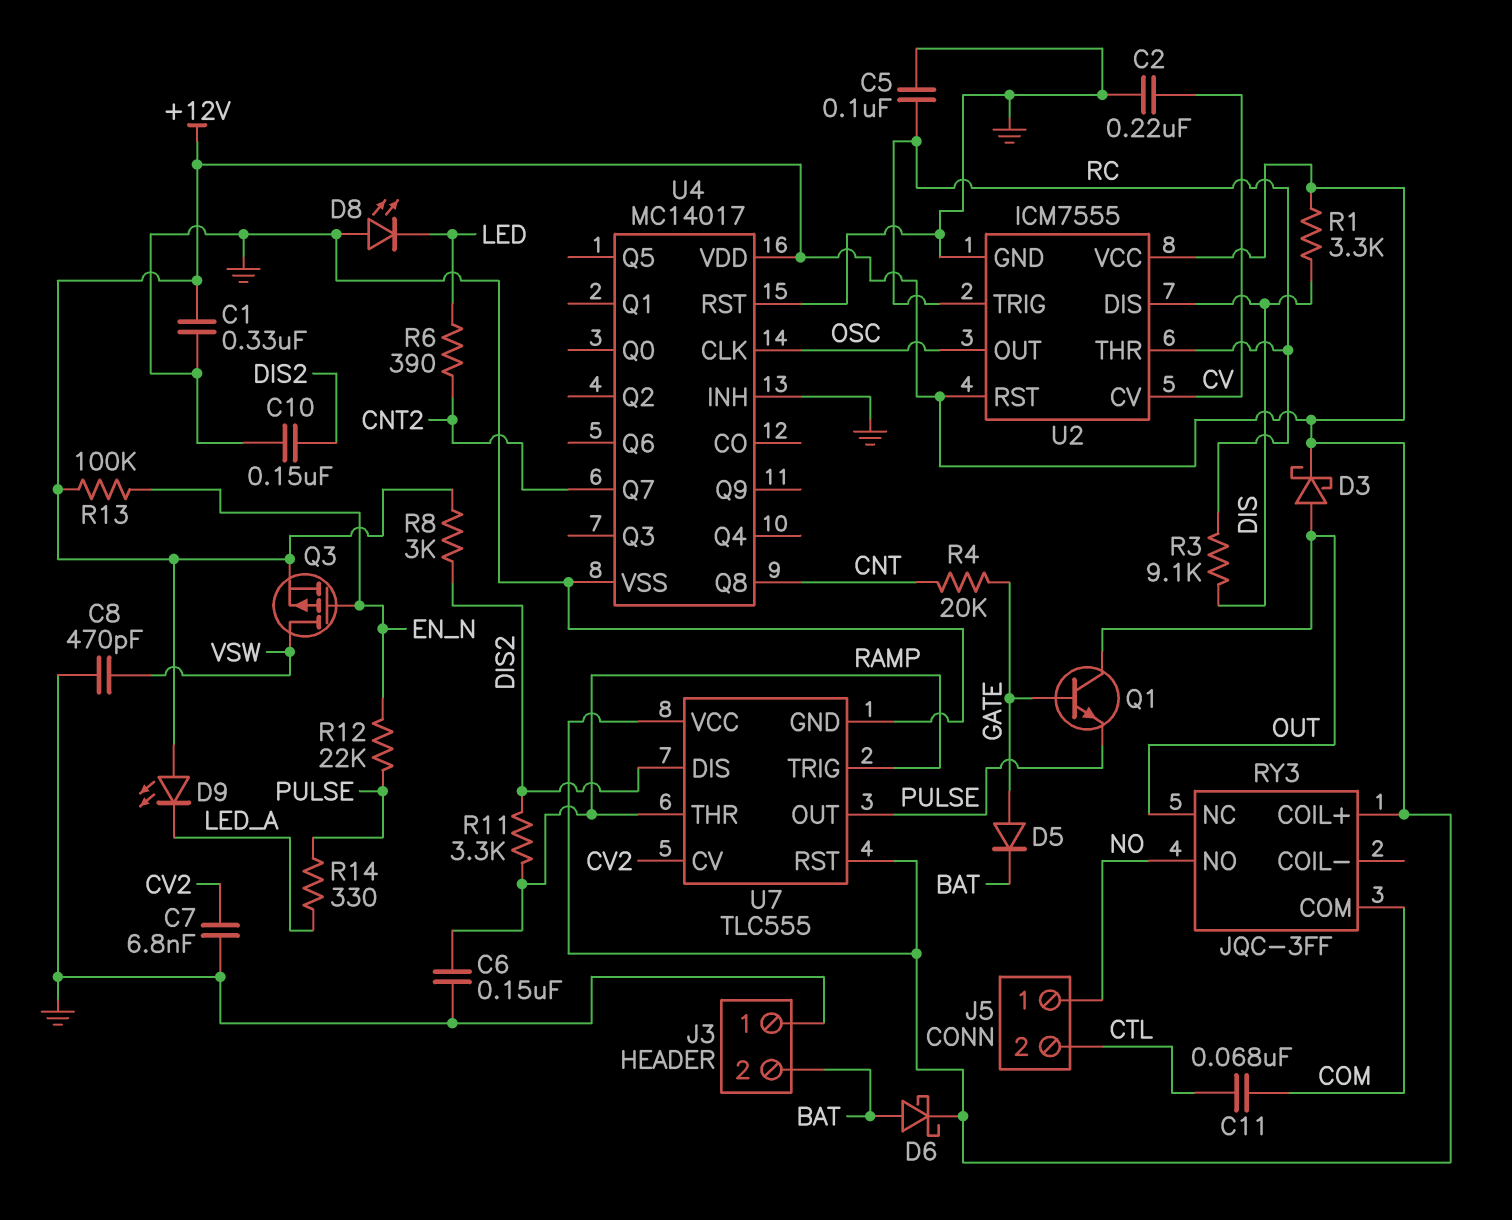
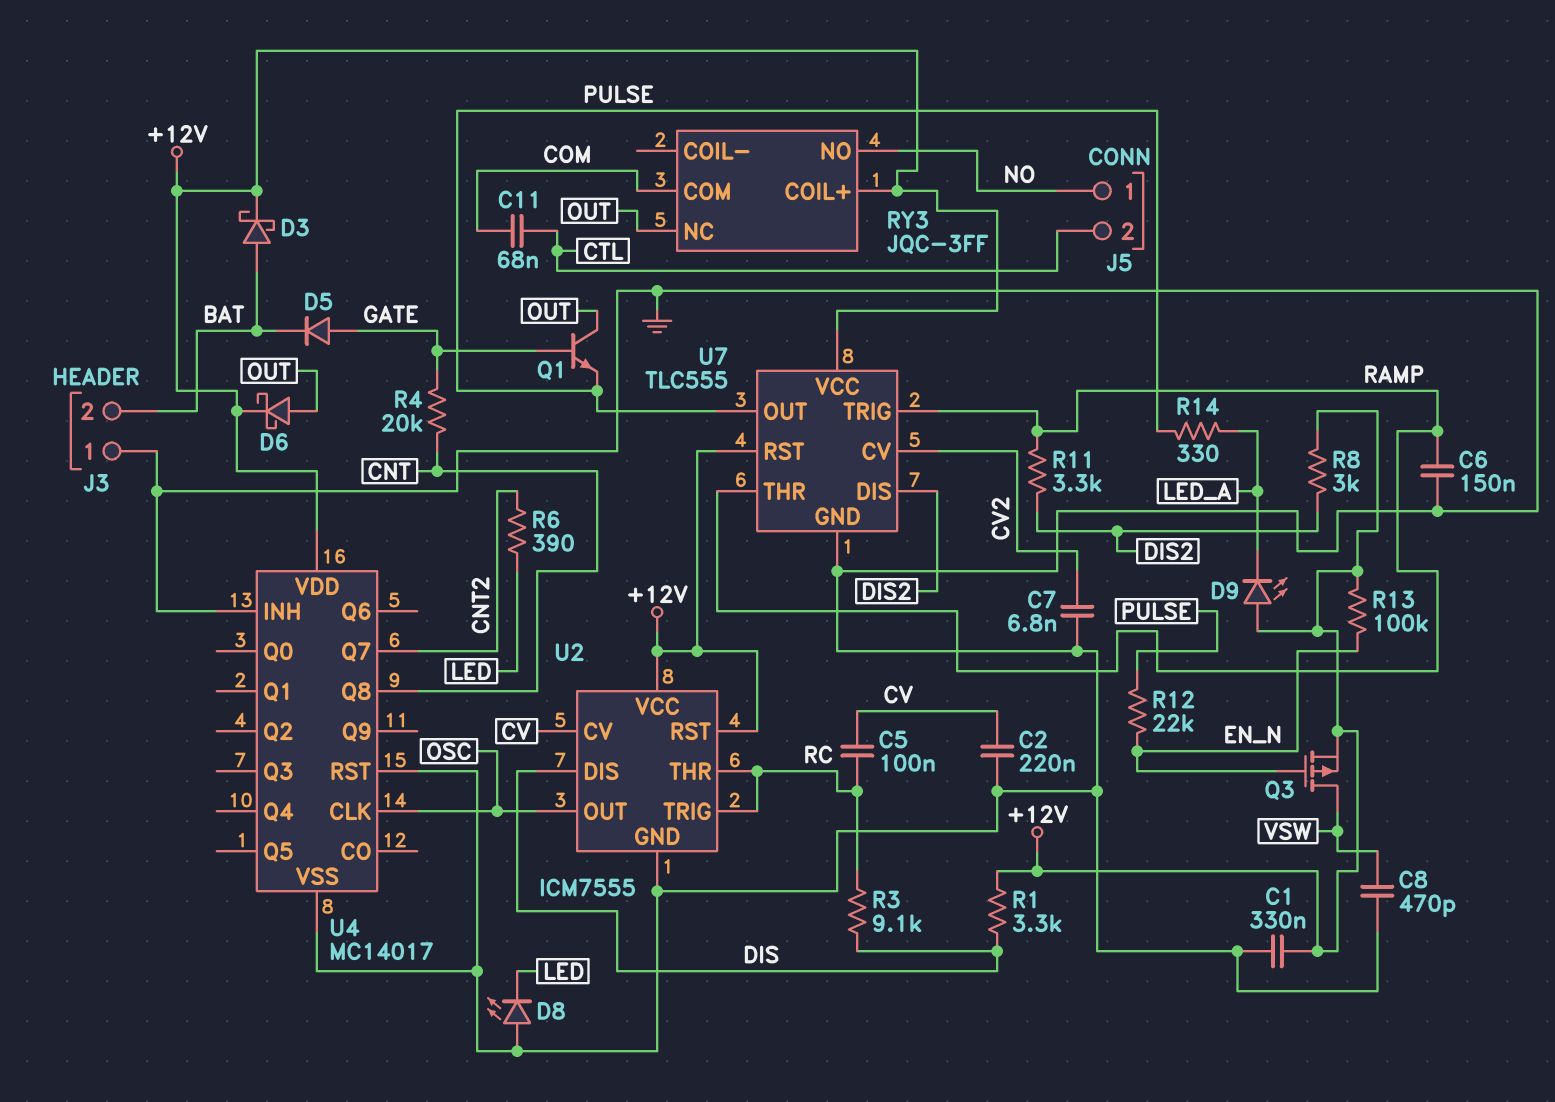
C5: 100nF (GND, RC) -> 100nF (CV, RC)
C10: 150nF (DIS2, GND) -> none
D3: schottky (A OUT, K +12V) -> schottky (A BAT, K +12V)
D6: schottky (A BAT, K +12V) -> schottky (A OUT, K +12V)

